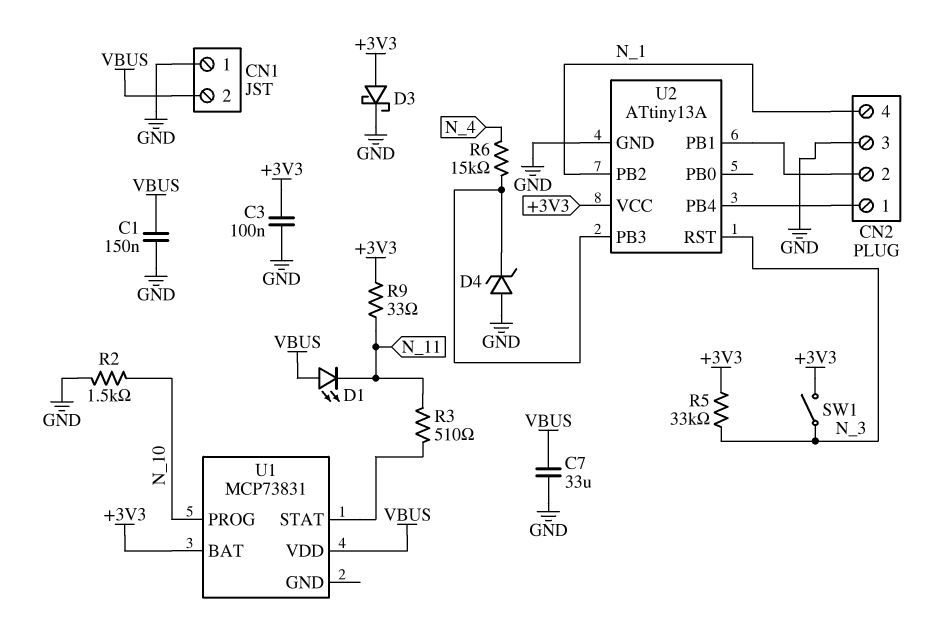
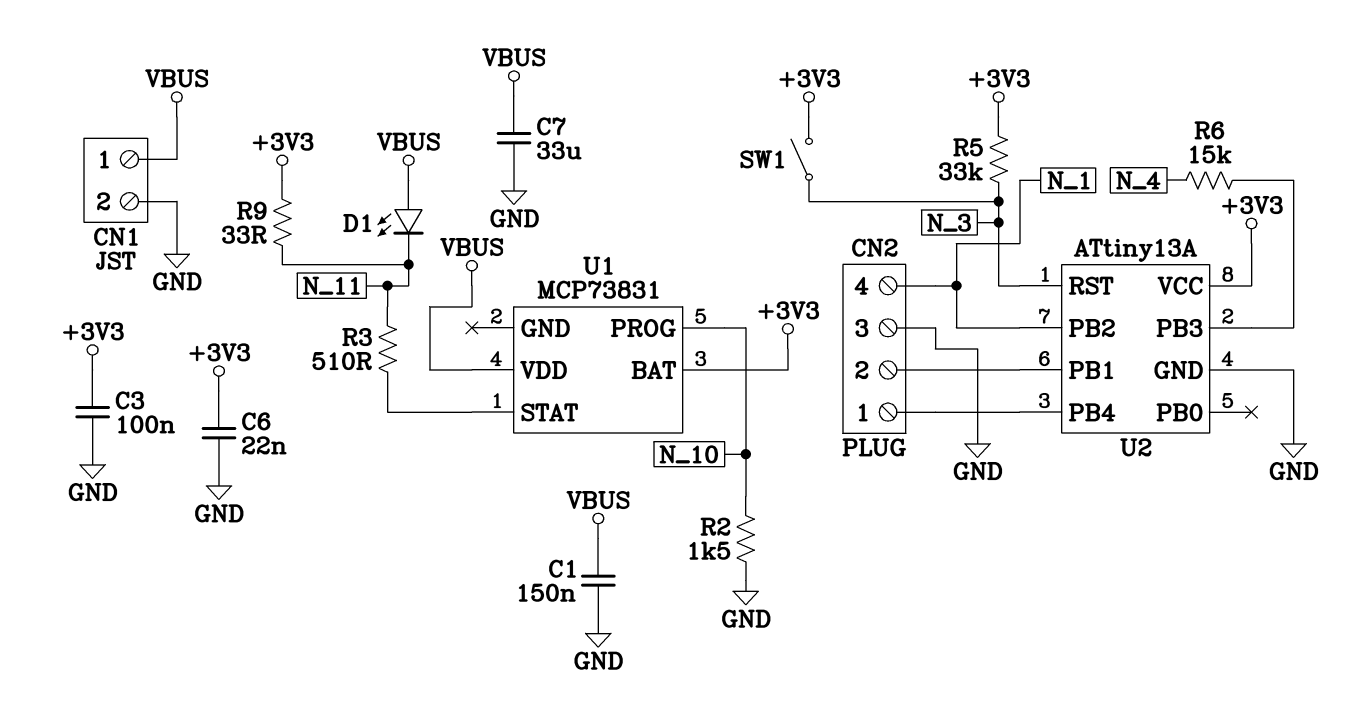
C6: none -> 22nF (+3V3, GND)
CN1 pin 1: GND -> VBUS
CN1 pin 2: VBUS -> GND
D3: schottky (A +3V3, K GND) -> none
D4: zener (A GND, K U2/PB3) -> none

